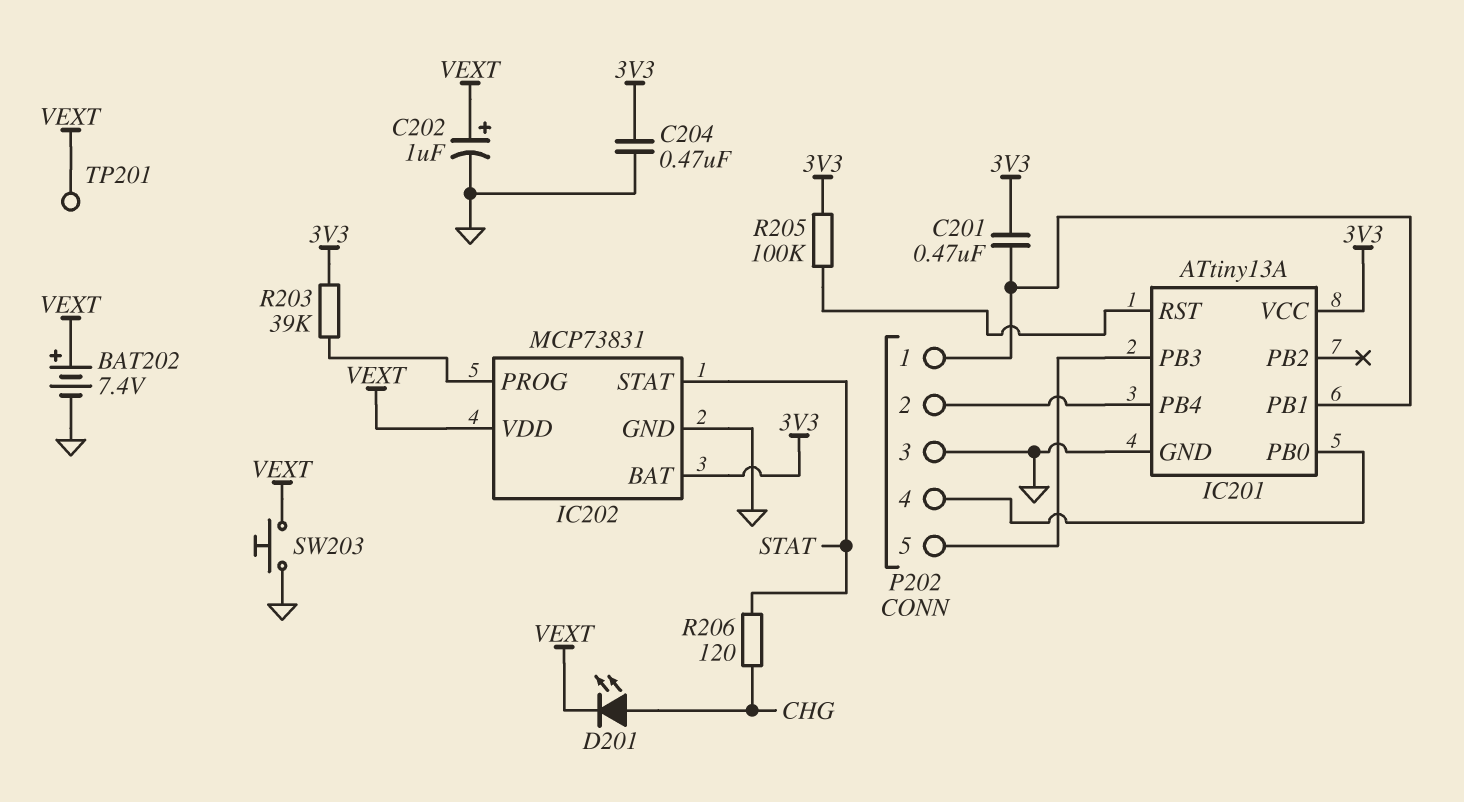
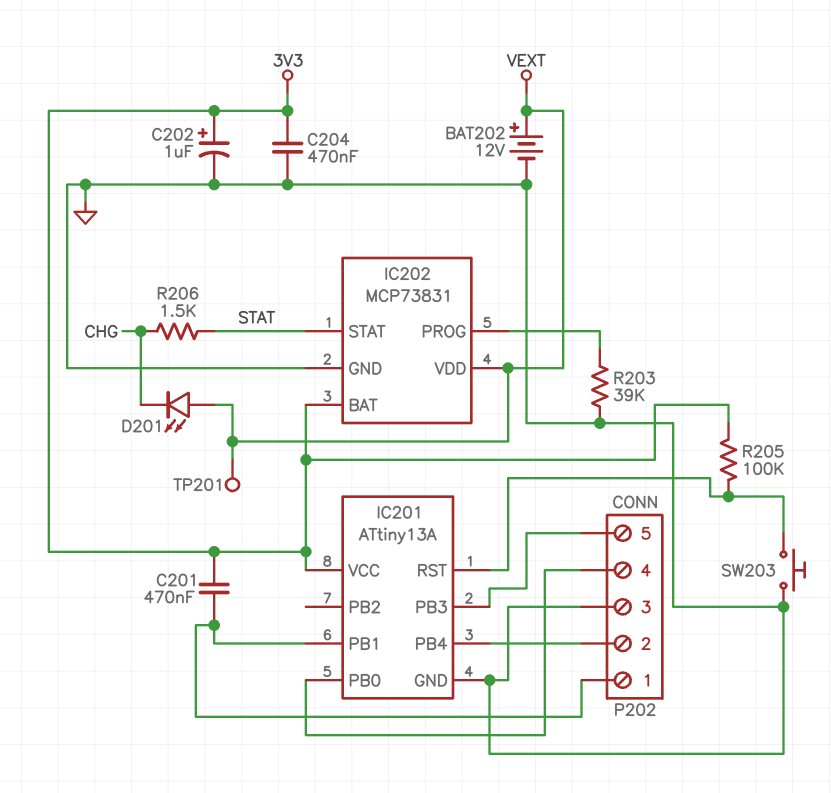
BAT202: 7.4V (plus VEXT, minus GND) -> 12V (plus VEXT, minus GND)
C202: 1uF (plus VEXT, minus GND) -> 1uF (plus 3V3, minus GND)
D201: LED (A CHG, K VEXT) -> LED (A VEXT, K CHG)
R203: 39k (3V3, IC202/PROG) -> 39k (GND, IC202/PROG)
R206: 120 (CHG, STAT) -> 1.5k (CHG, STAT)
SW203: button (GND, VEXT) -> button (GND, IC201/RST)

